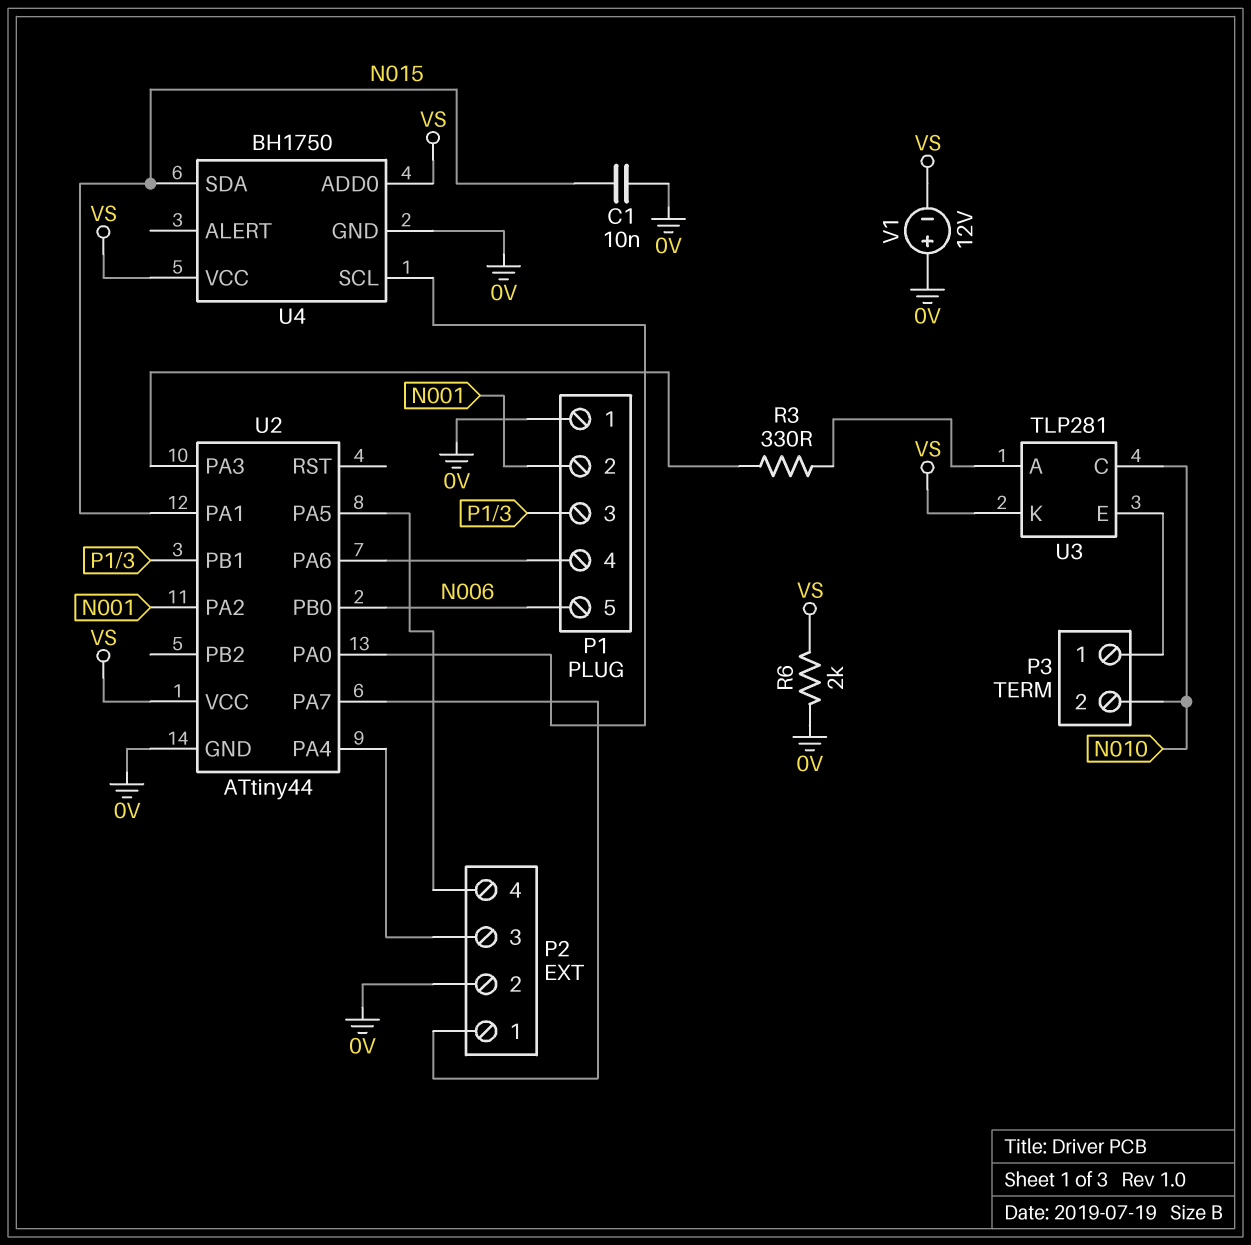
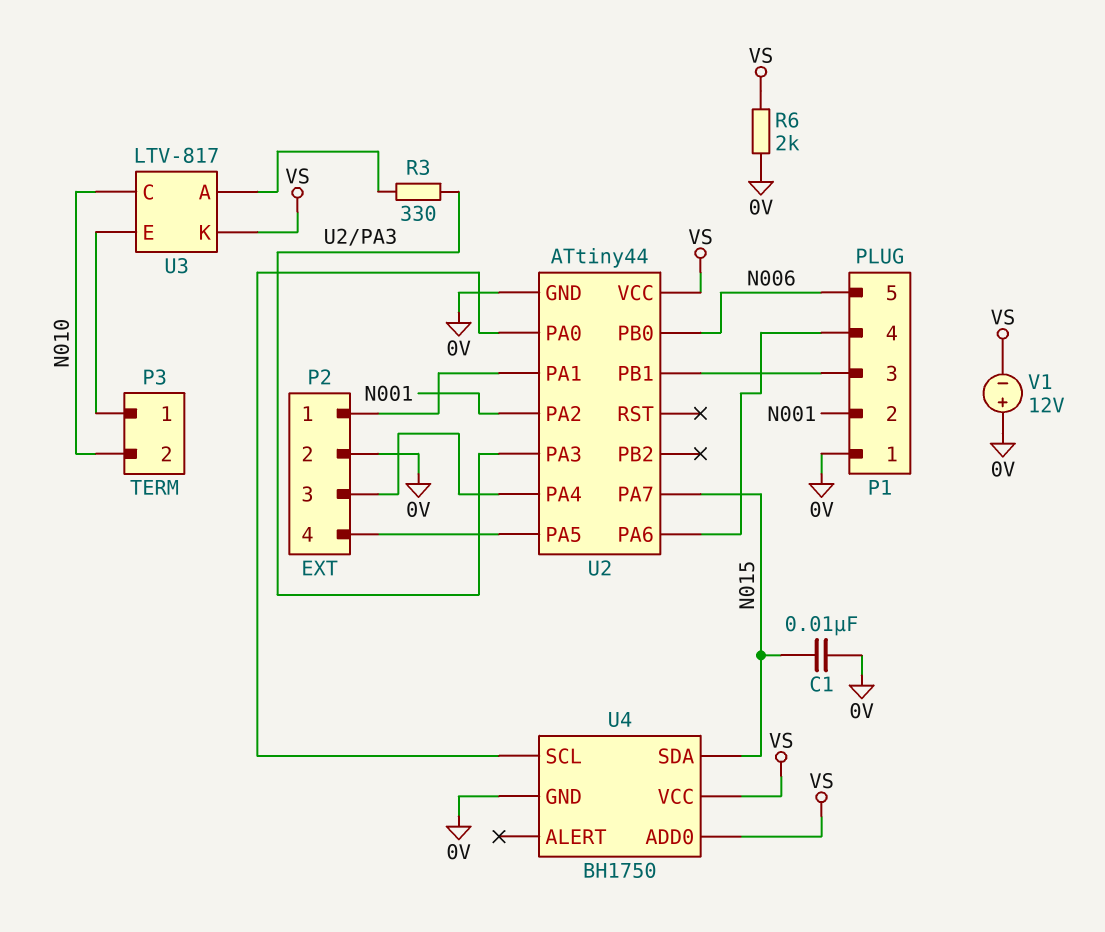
U2 pin PA1: N015 -> P2/1
U2 pin PA7: P2/1 -> N015
U3: TLP281 -> LTV-817

